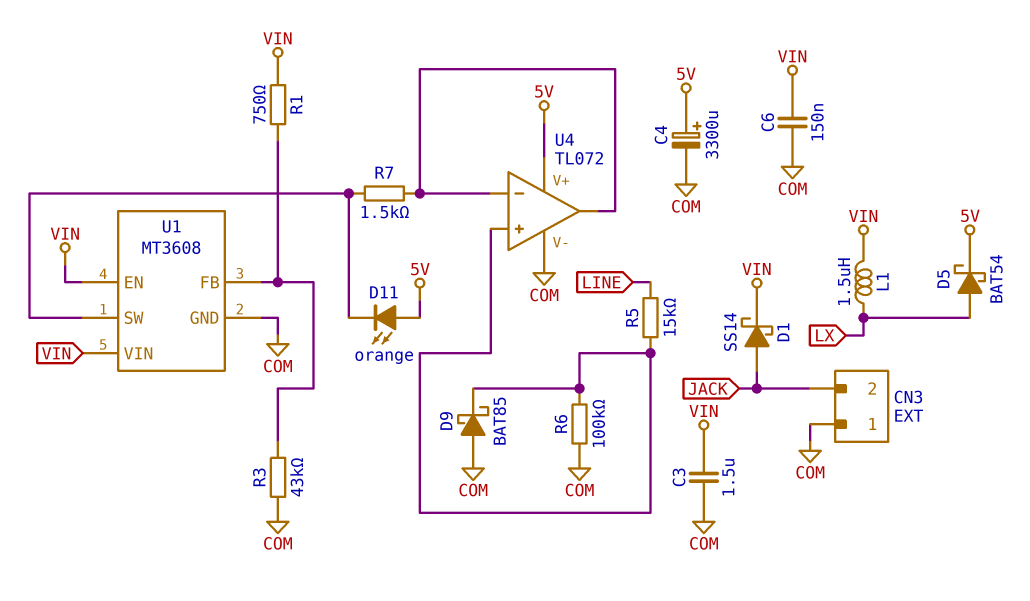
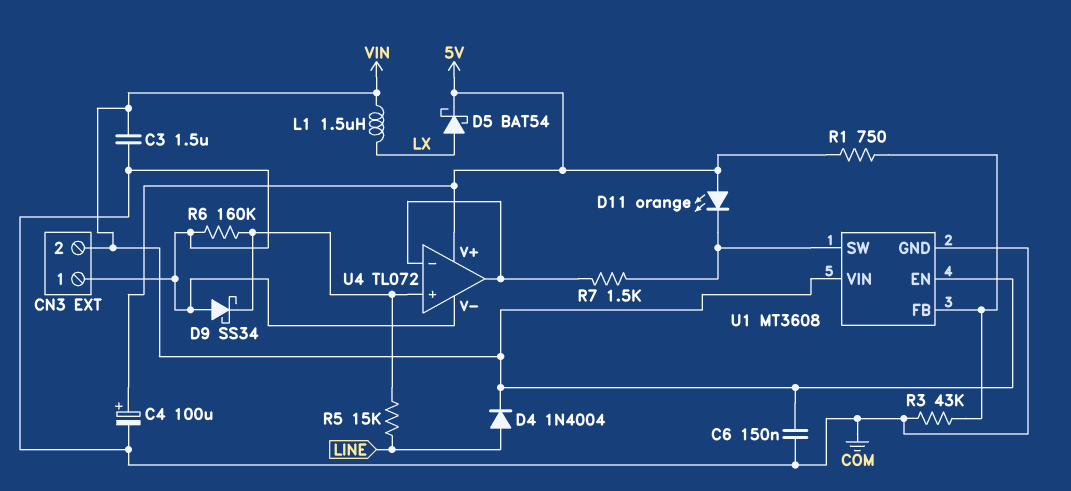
C4: 3300uF (plus 5V, minus COM) -> 100uF (plus 5V, minus COM)
CN3 pin 2: JACK -> VIN
D1: schottky SS14 (A JACK, K VIN) -> none
D4: none -> diode 1N4004 (A LINE, K VIN)
D9: schottky BAT85 (A COM, K U4/in+) -> schottky SS34 (A COM, K U4/in+)
R1: 750 (U1/FB, VIN) -> 750 (5V, U1/FB)
R6: 100k (COM, U4/in+) -> 160k (COM, U4/in+)

